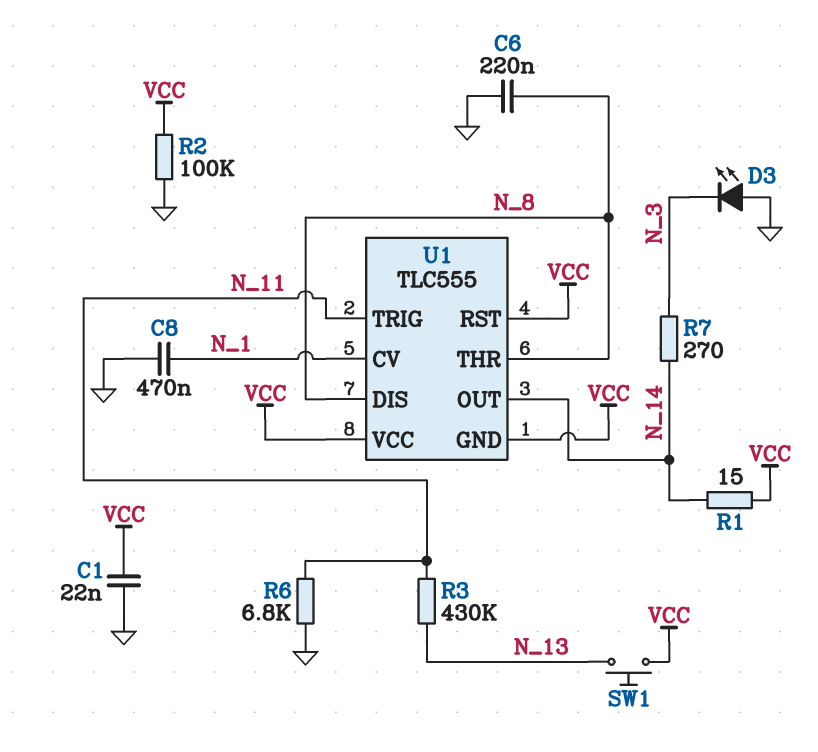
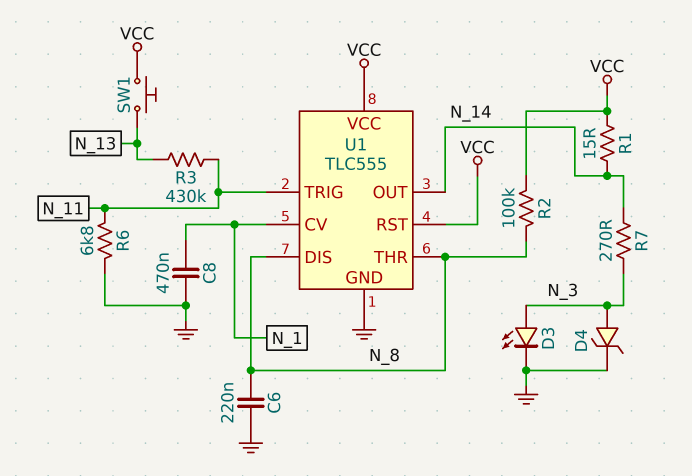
C1: 22nF (GND, VCC) -> none
D3: LED (A GND, K N_3) -> LED (A N_3, K GND)
D4: none -> zener (A N_3, K GND)
R2: 100k (GND, VCC) -> 100k (N_8, VCC)
U1 pin GND: VCC -> GND

